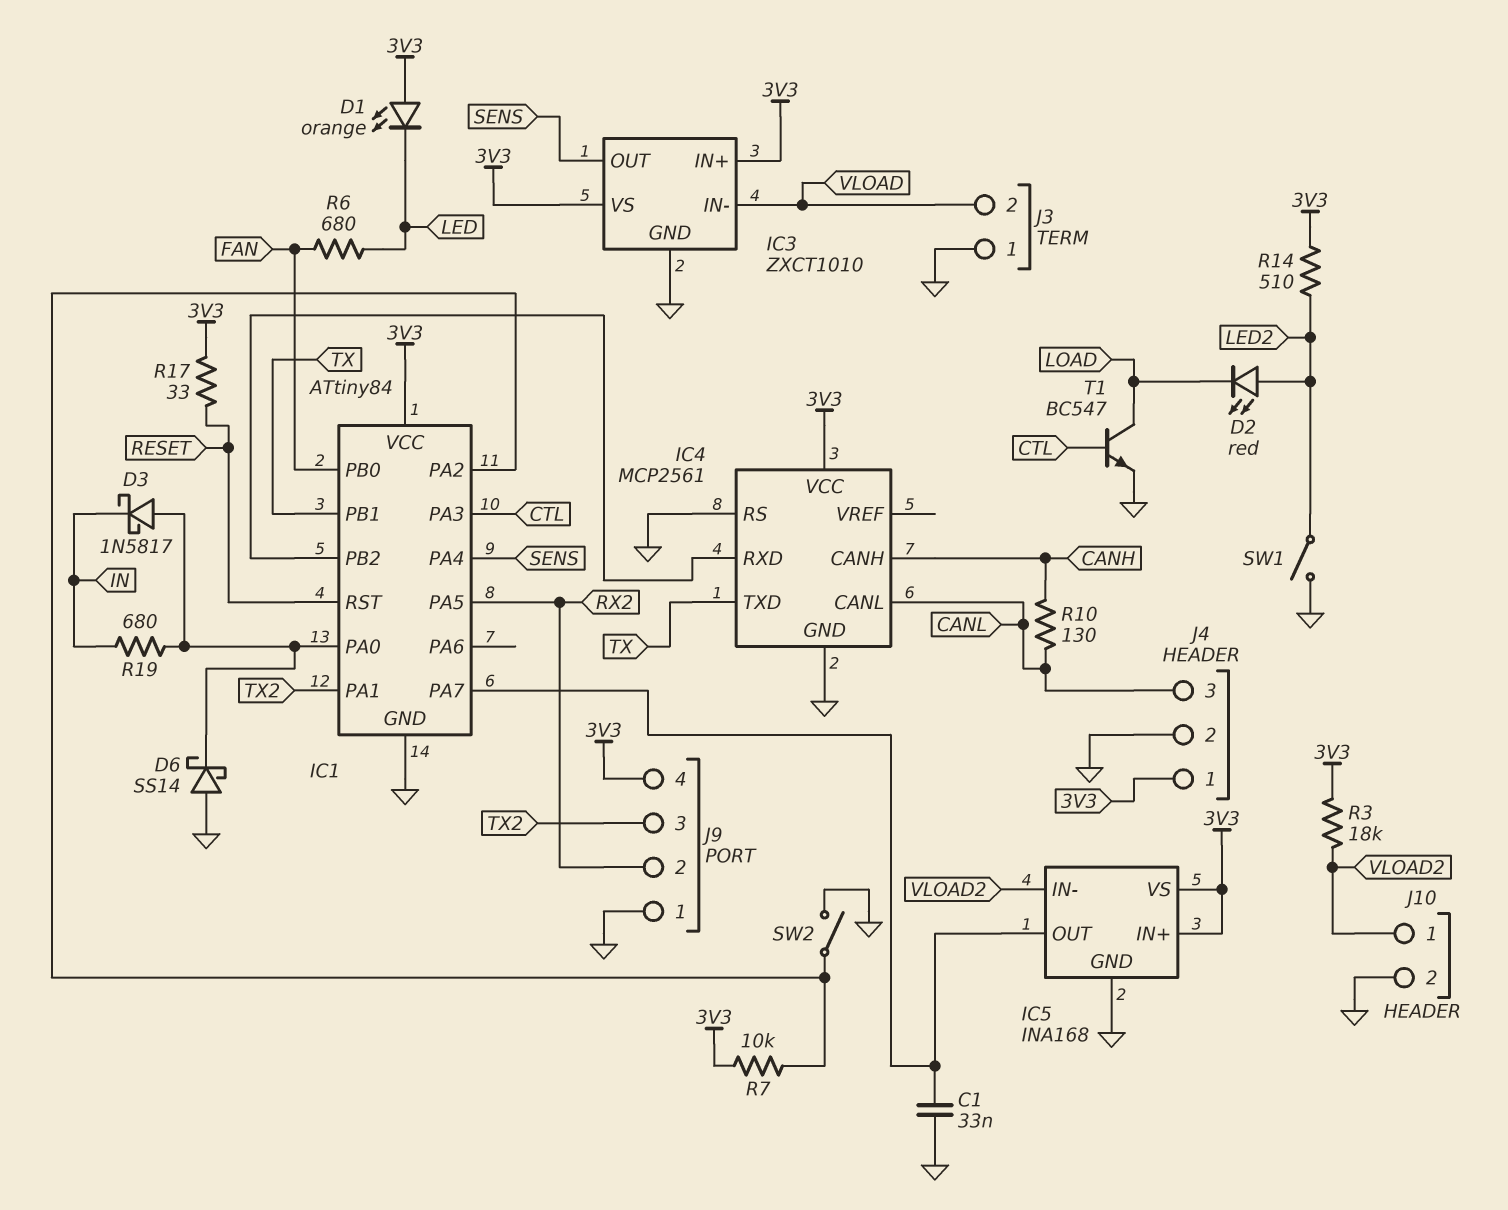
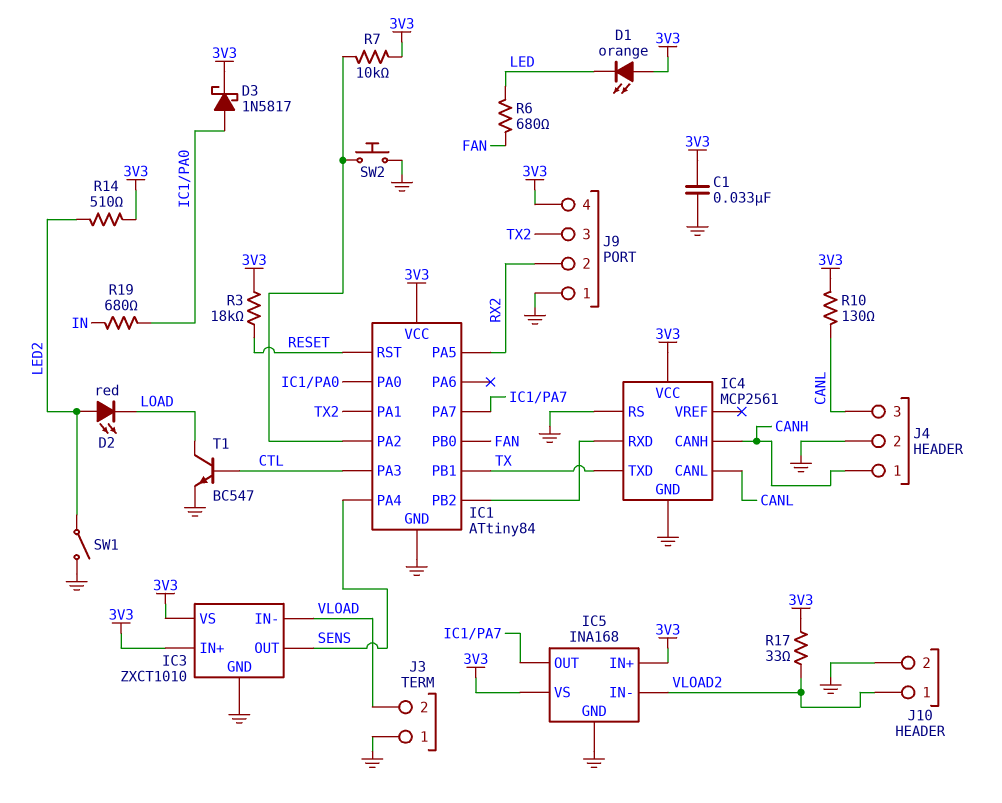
C1: 33nF (GND, IC1/PA7) -> 33nF (3V3, GND)
D3: schottky 1N5817 (A IC1/PA0, K IN) -> schottky 1N5817 (A IC1/PA0, K 3V3)
D6: schottky SS14 (A GND, K IC1/PA0) -> none
J4 pin 1: 3V3 -> CANH
R3: 18k (3V3, VLOAD2) -> 18k (3V3, RESET)
R10: 130 (CANH, CANL) -> 130 (3V3, CANL)
R17: 33 (3V3, RESET) -> 33 (3V3, VLOAD2)
SW2: switch (GND, IC1/PA2) -> button (GND, IC1/PA2)

